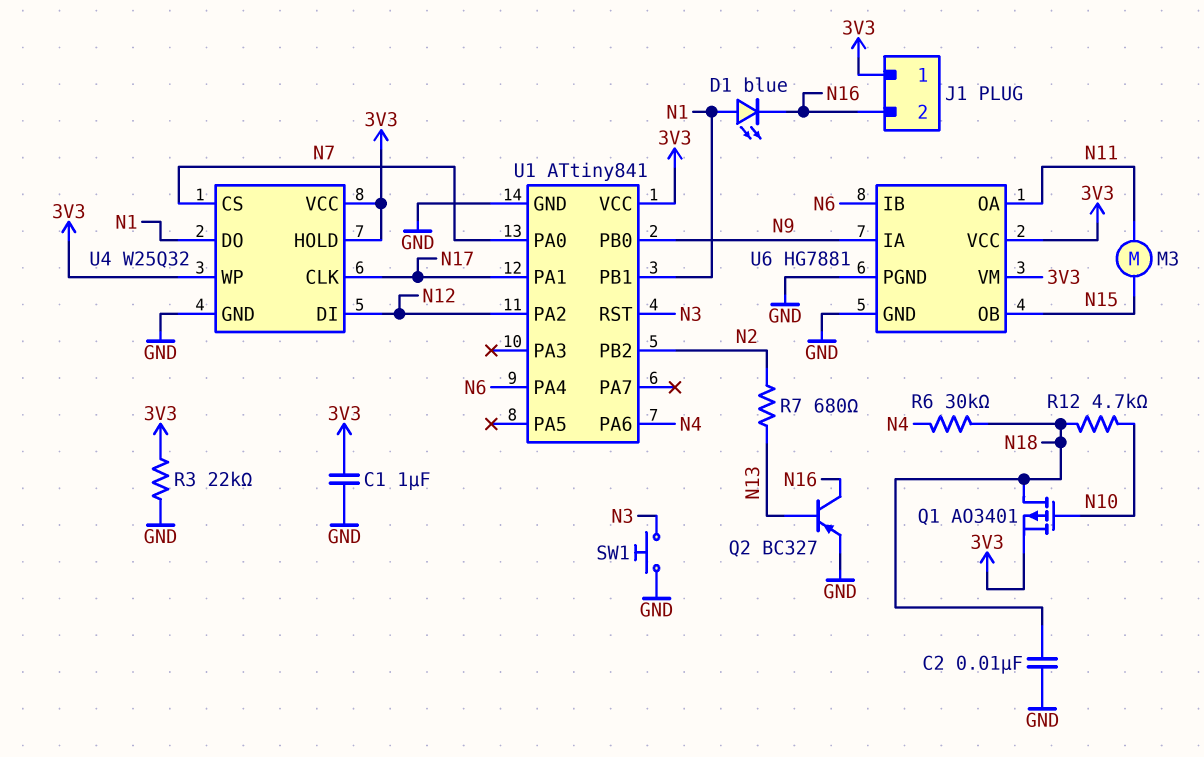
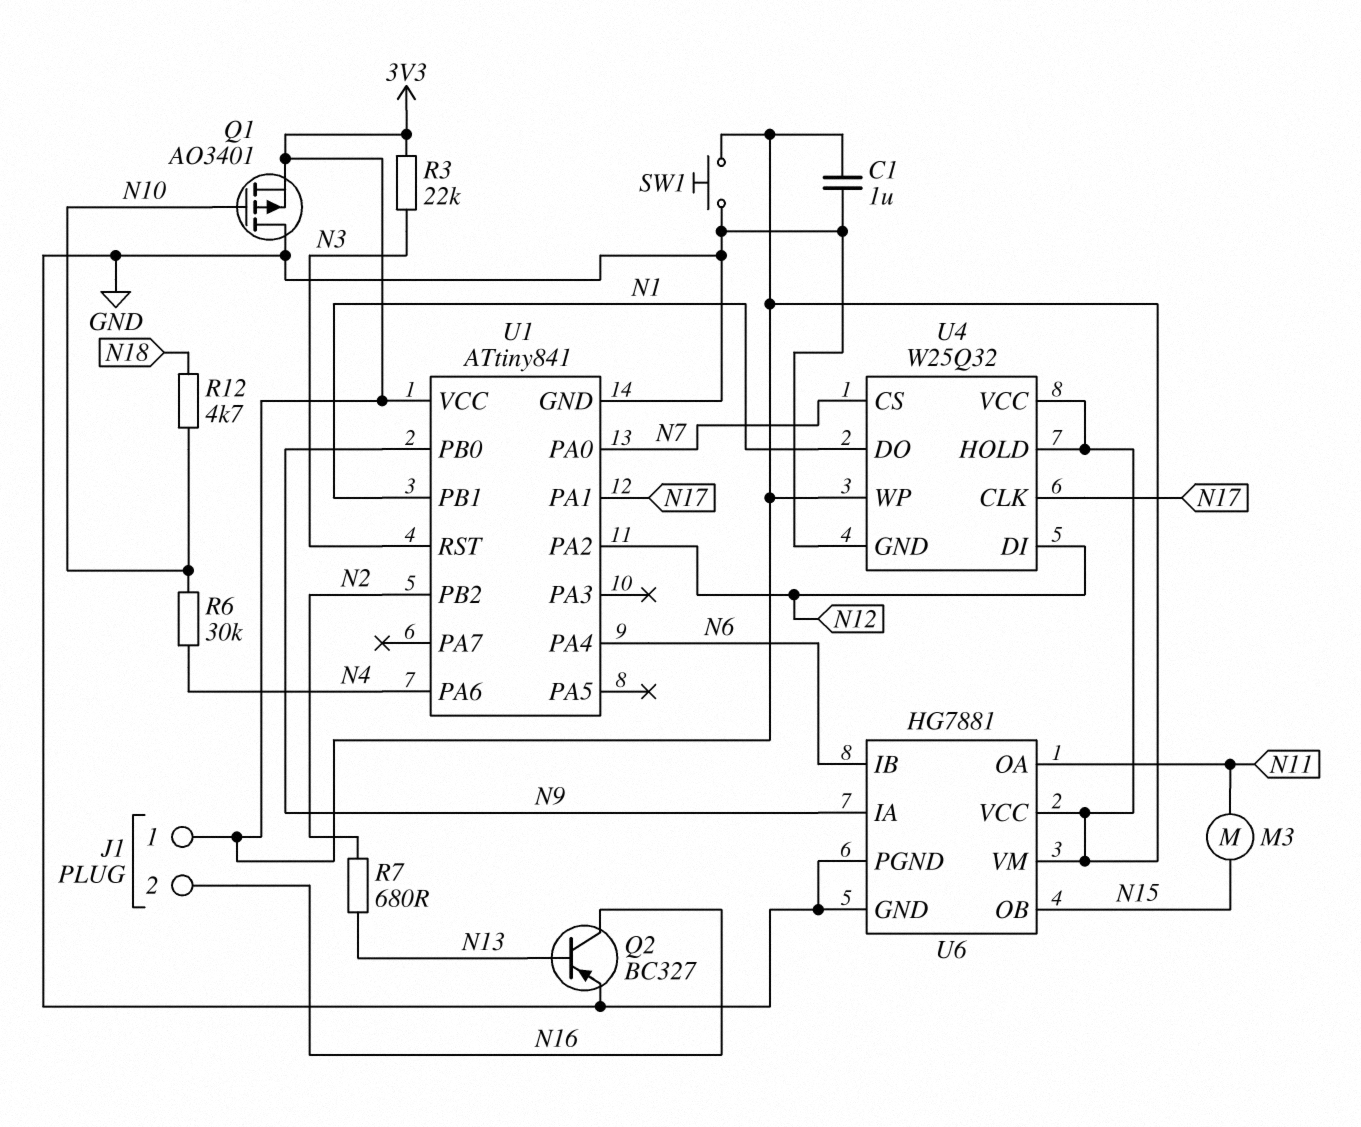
C2: 10nF (GND, N18) -> none
D1: LED blue (A N1, K N16) -> none
Q1: PMOS AO3401 (G N10, D N18, S 3V3) -> PMOS AO3401 (G N10, D GND, S 3V3)
R3: 22k (3V3, GND) -> 22k (3V3, N3)
R6: 30k (N4, N18) -> 30k (N4, N10)
SW1: button (GND, N3) -> button (3V3, GND)

